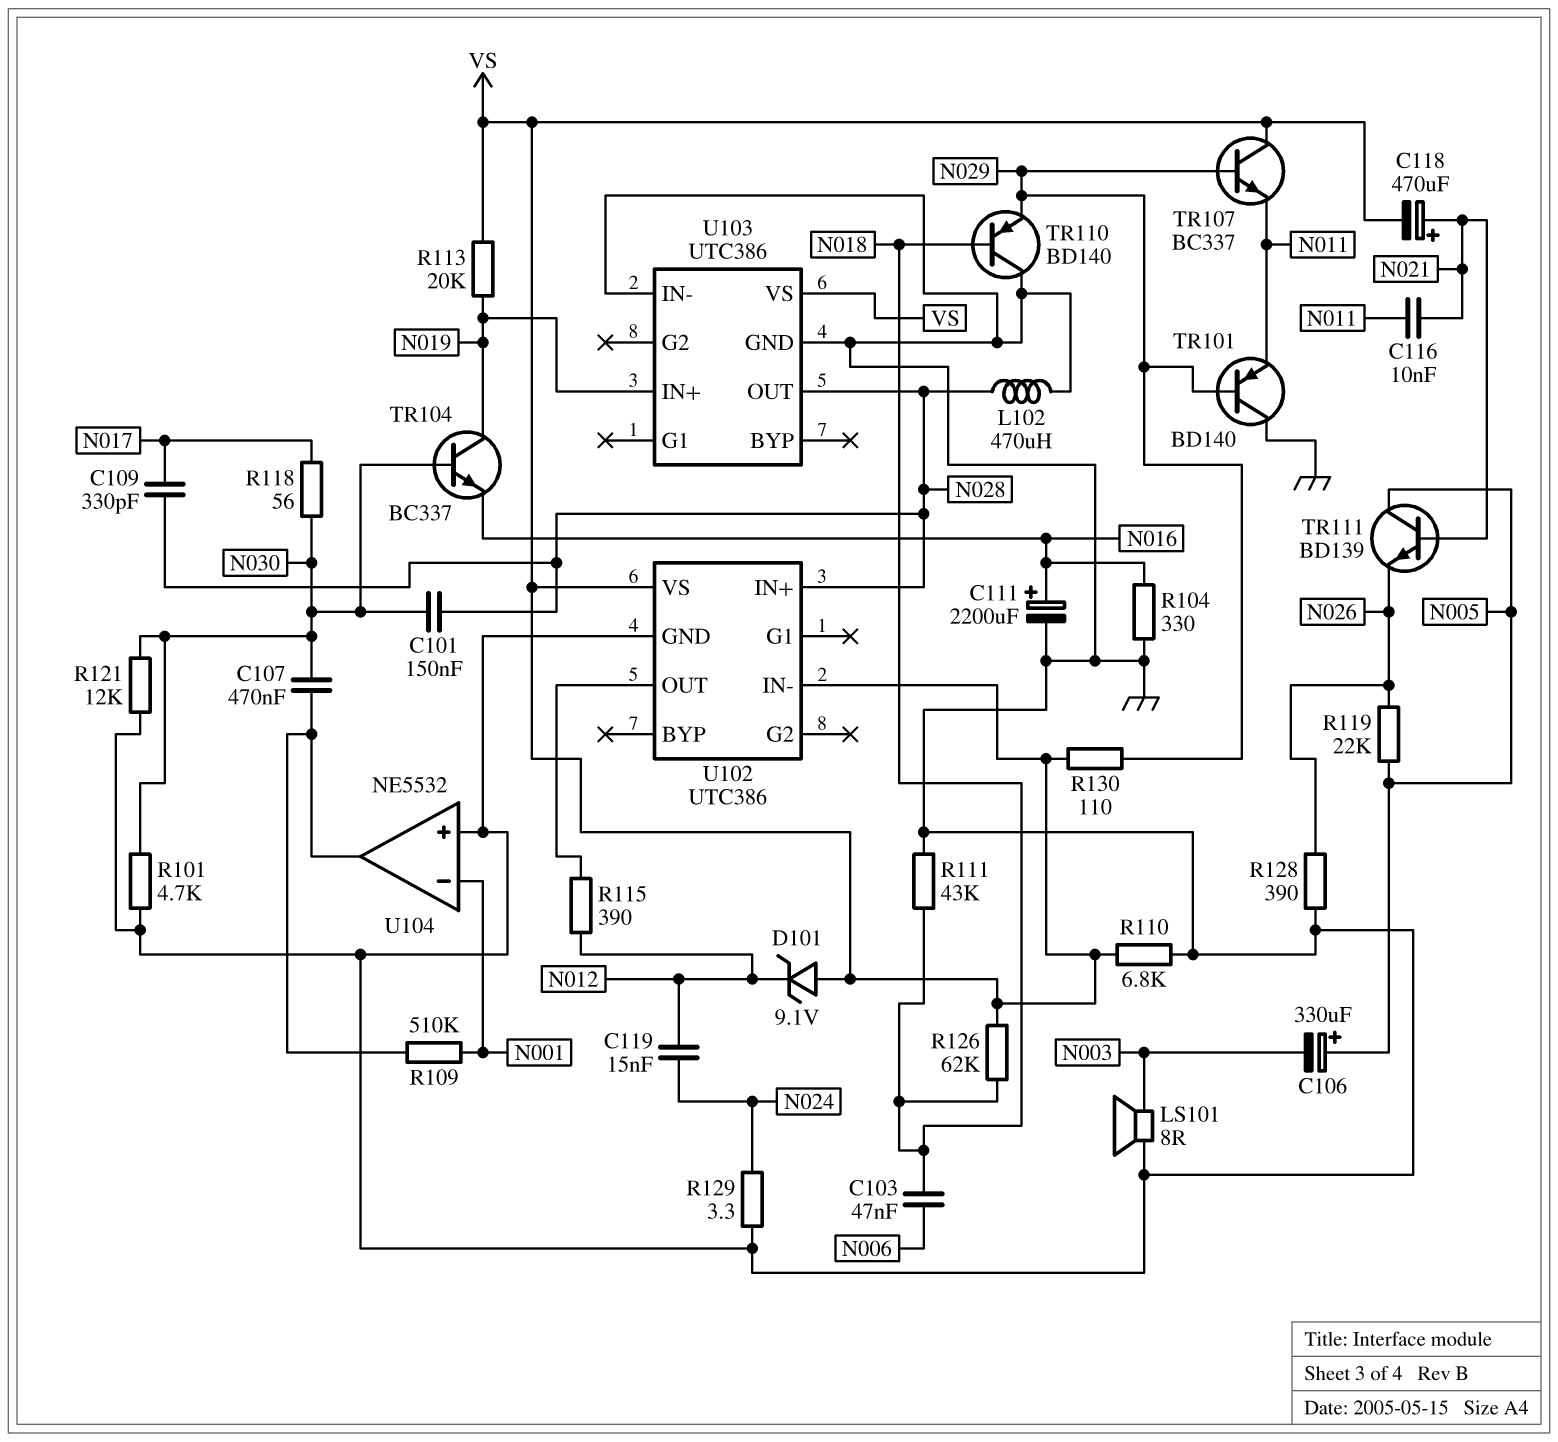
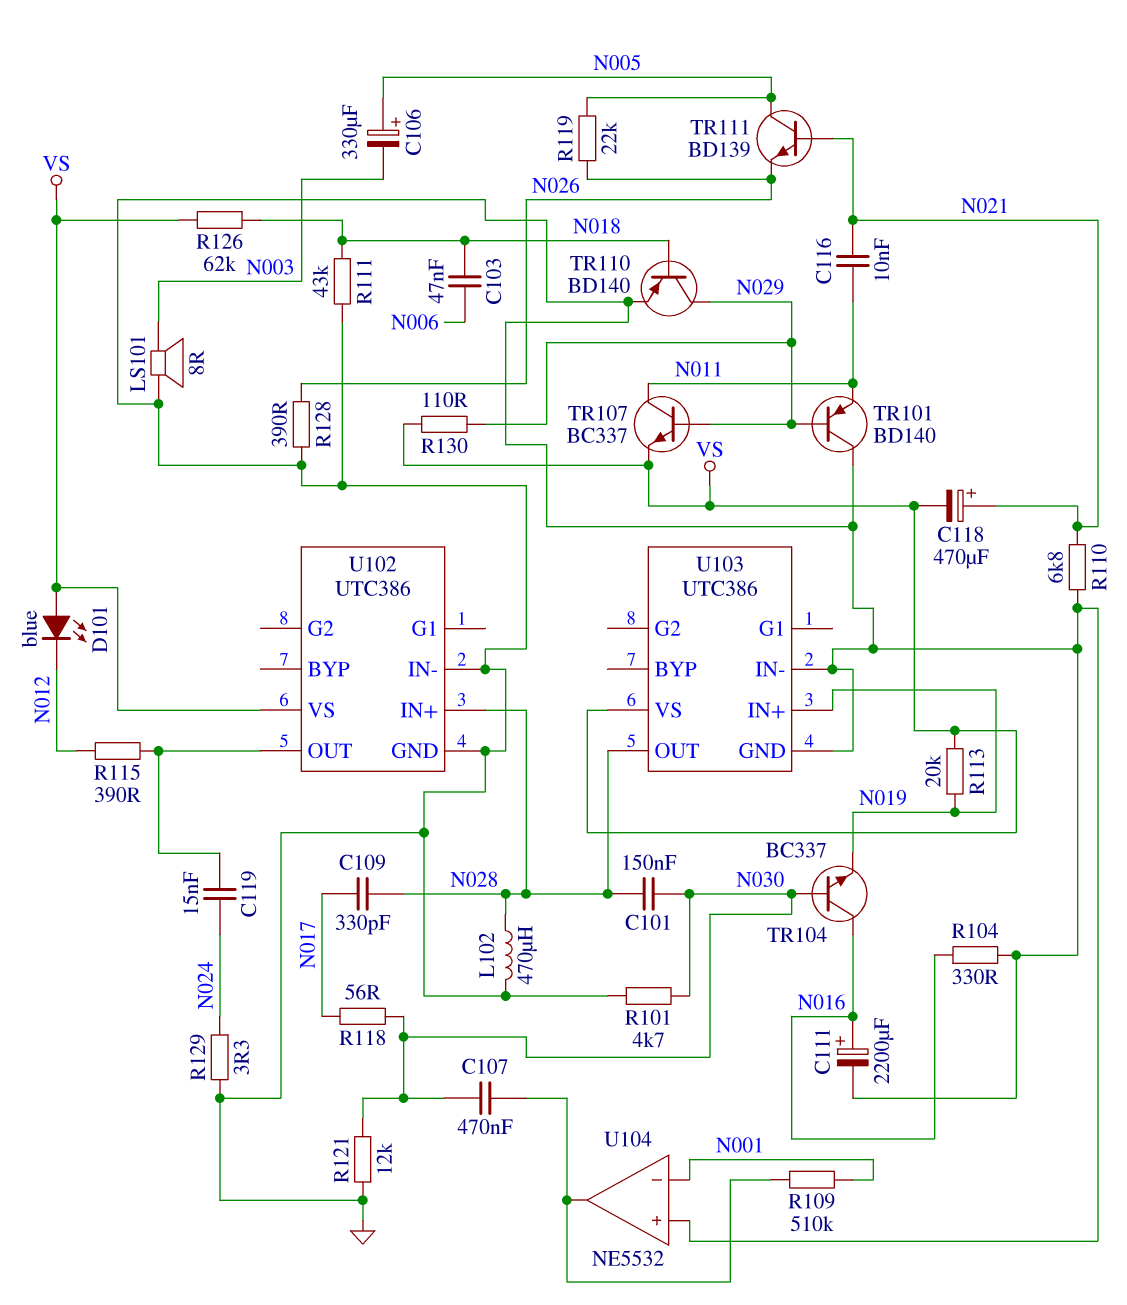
C119: 15nF (N012, N024) -> 15nF (N024, U102/OUT)
D101: zener 9.1V (A VS, K N012) -> LED blue (A VS, K N012)
R110: 6.8k (GND, VS) -> 6.8k (GND, N021)
TR104: NPN BC337 (B N030, C N019, E N016) -> NPN BC337 (B N030, C N016, E N019)
TR107: NPN BC337 (B N029, C VS, E N011) -> NPN BC337 (B N029, C N011, E VS)
TR110: PNP BD140 (B N018, C GND, E N029) -> PNP BD140 (B N018, C N029, E GND)
U102 pin IN-: VS -> GND

